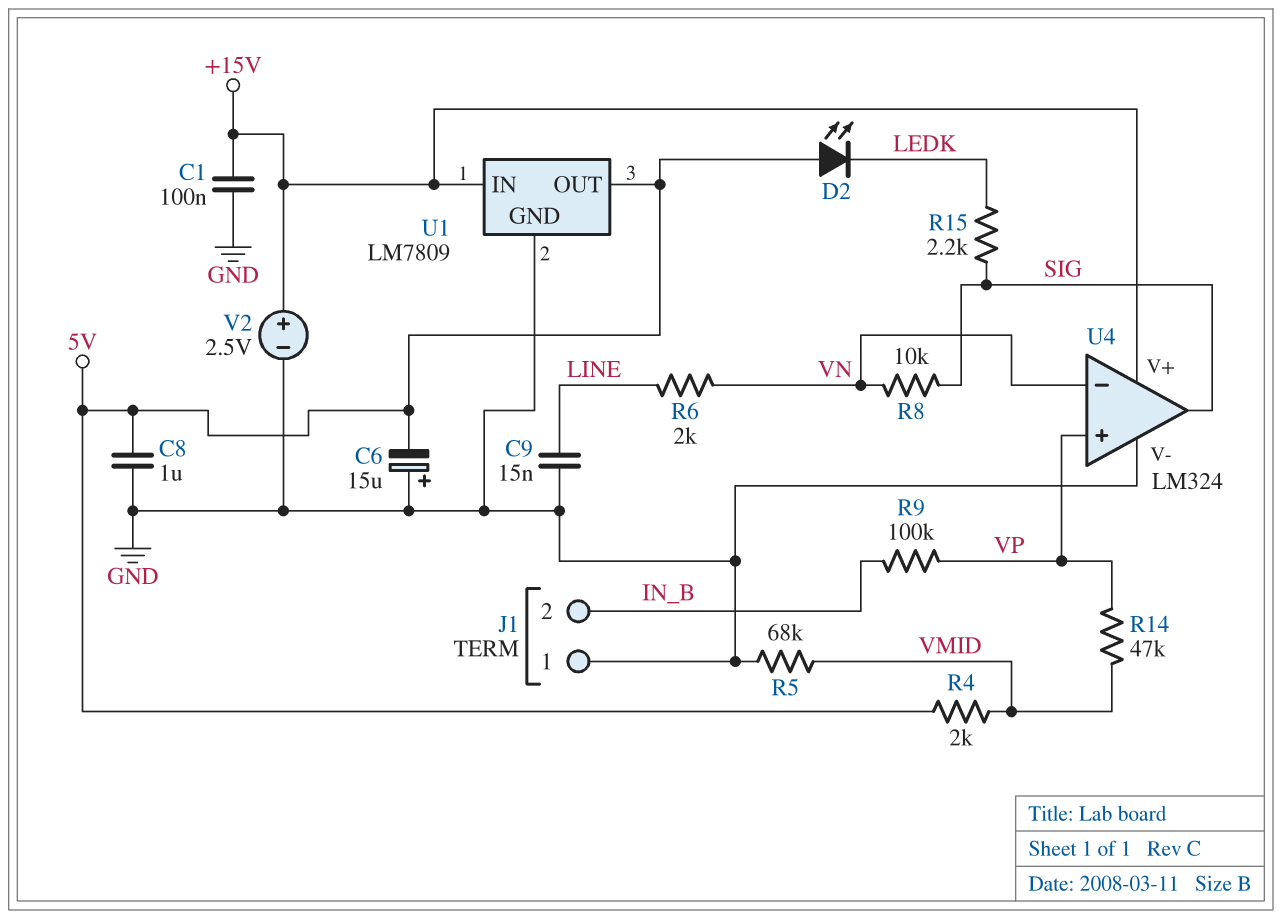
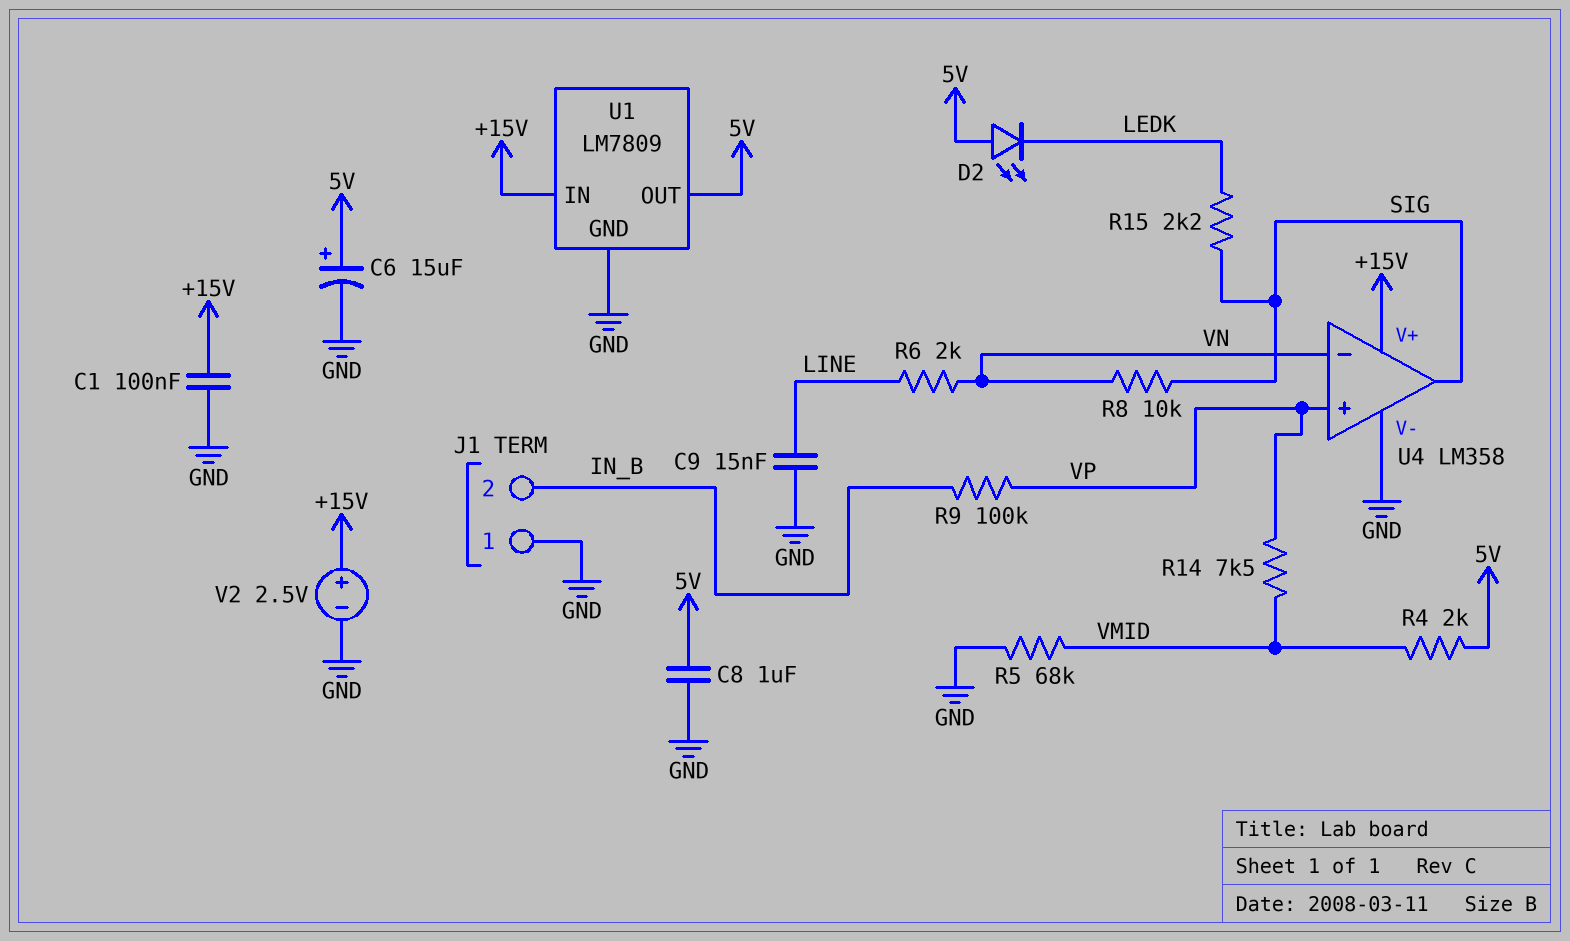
C6: 15uF (plus GND, minus 5V) -> 15uF (plus 5V, minus GND)
R14: 47k (VMID, VP) -> 7.5k (VMID, VP)
U4: LM324 -> LM358

